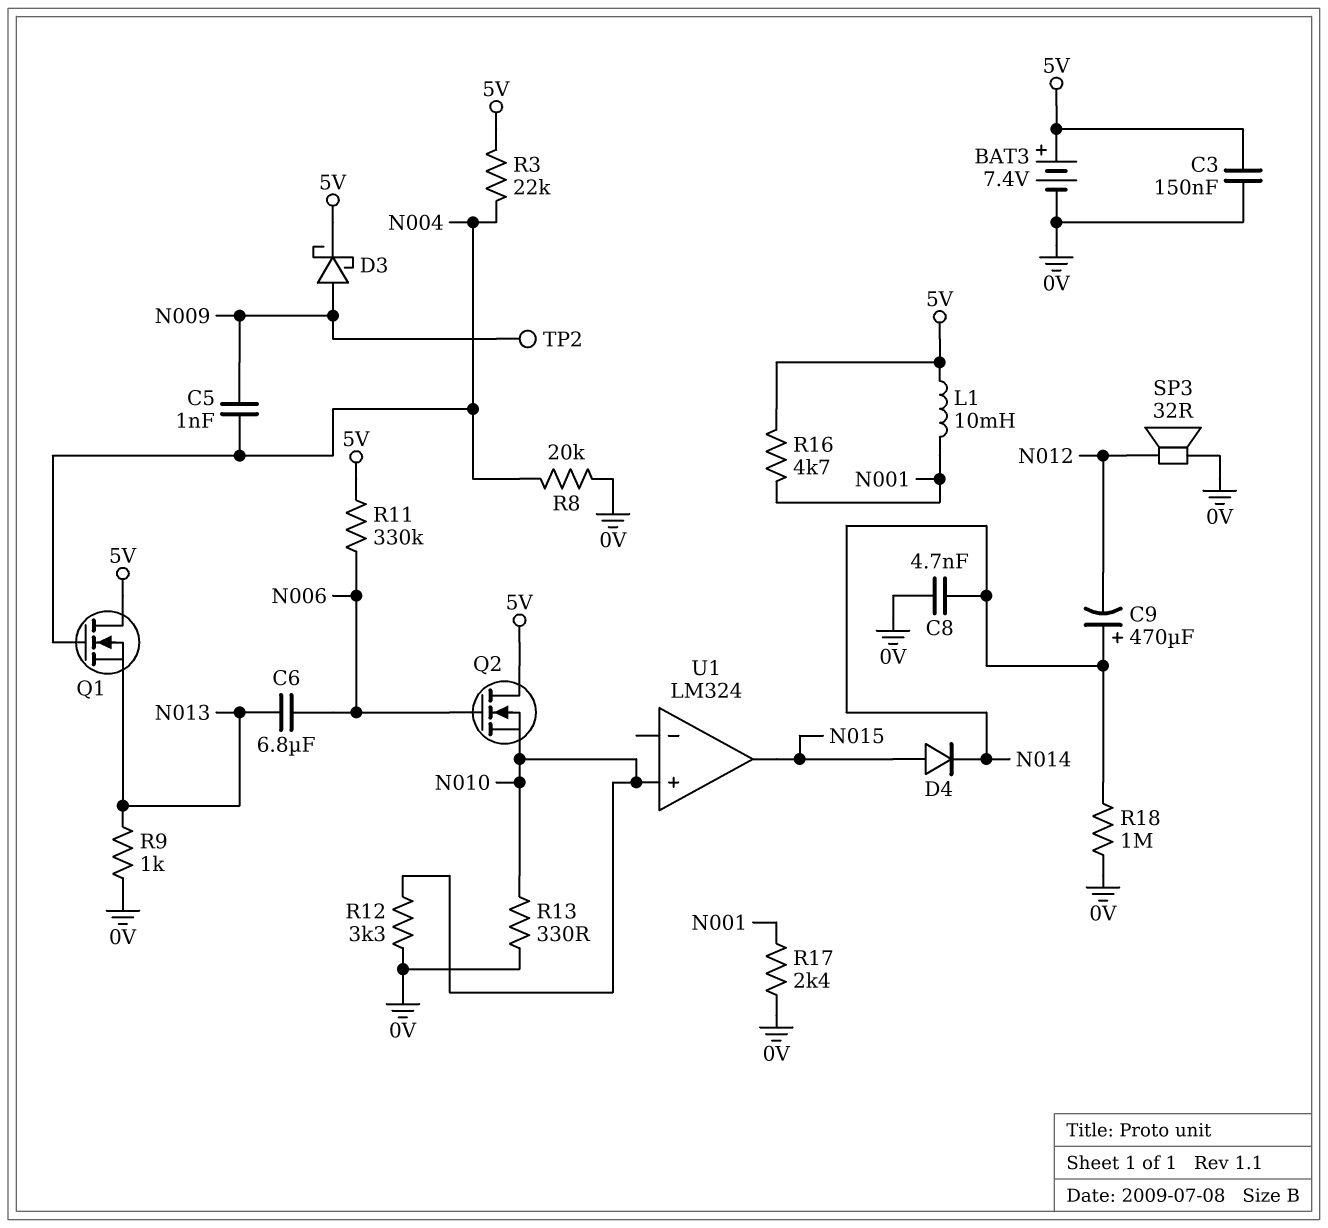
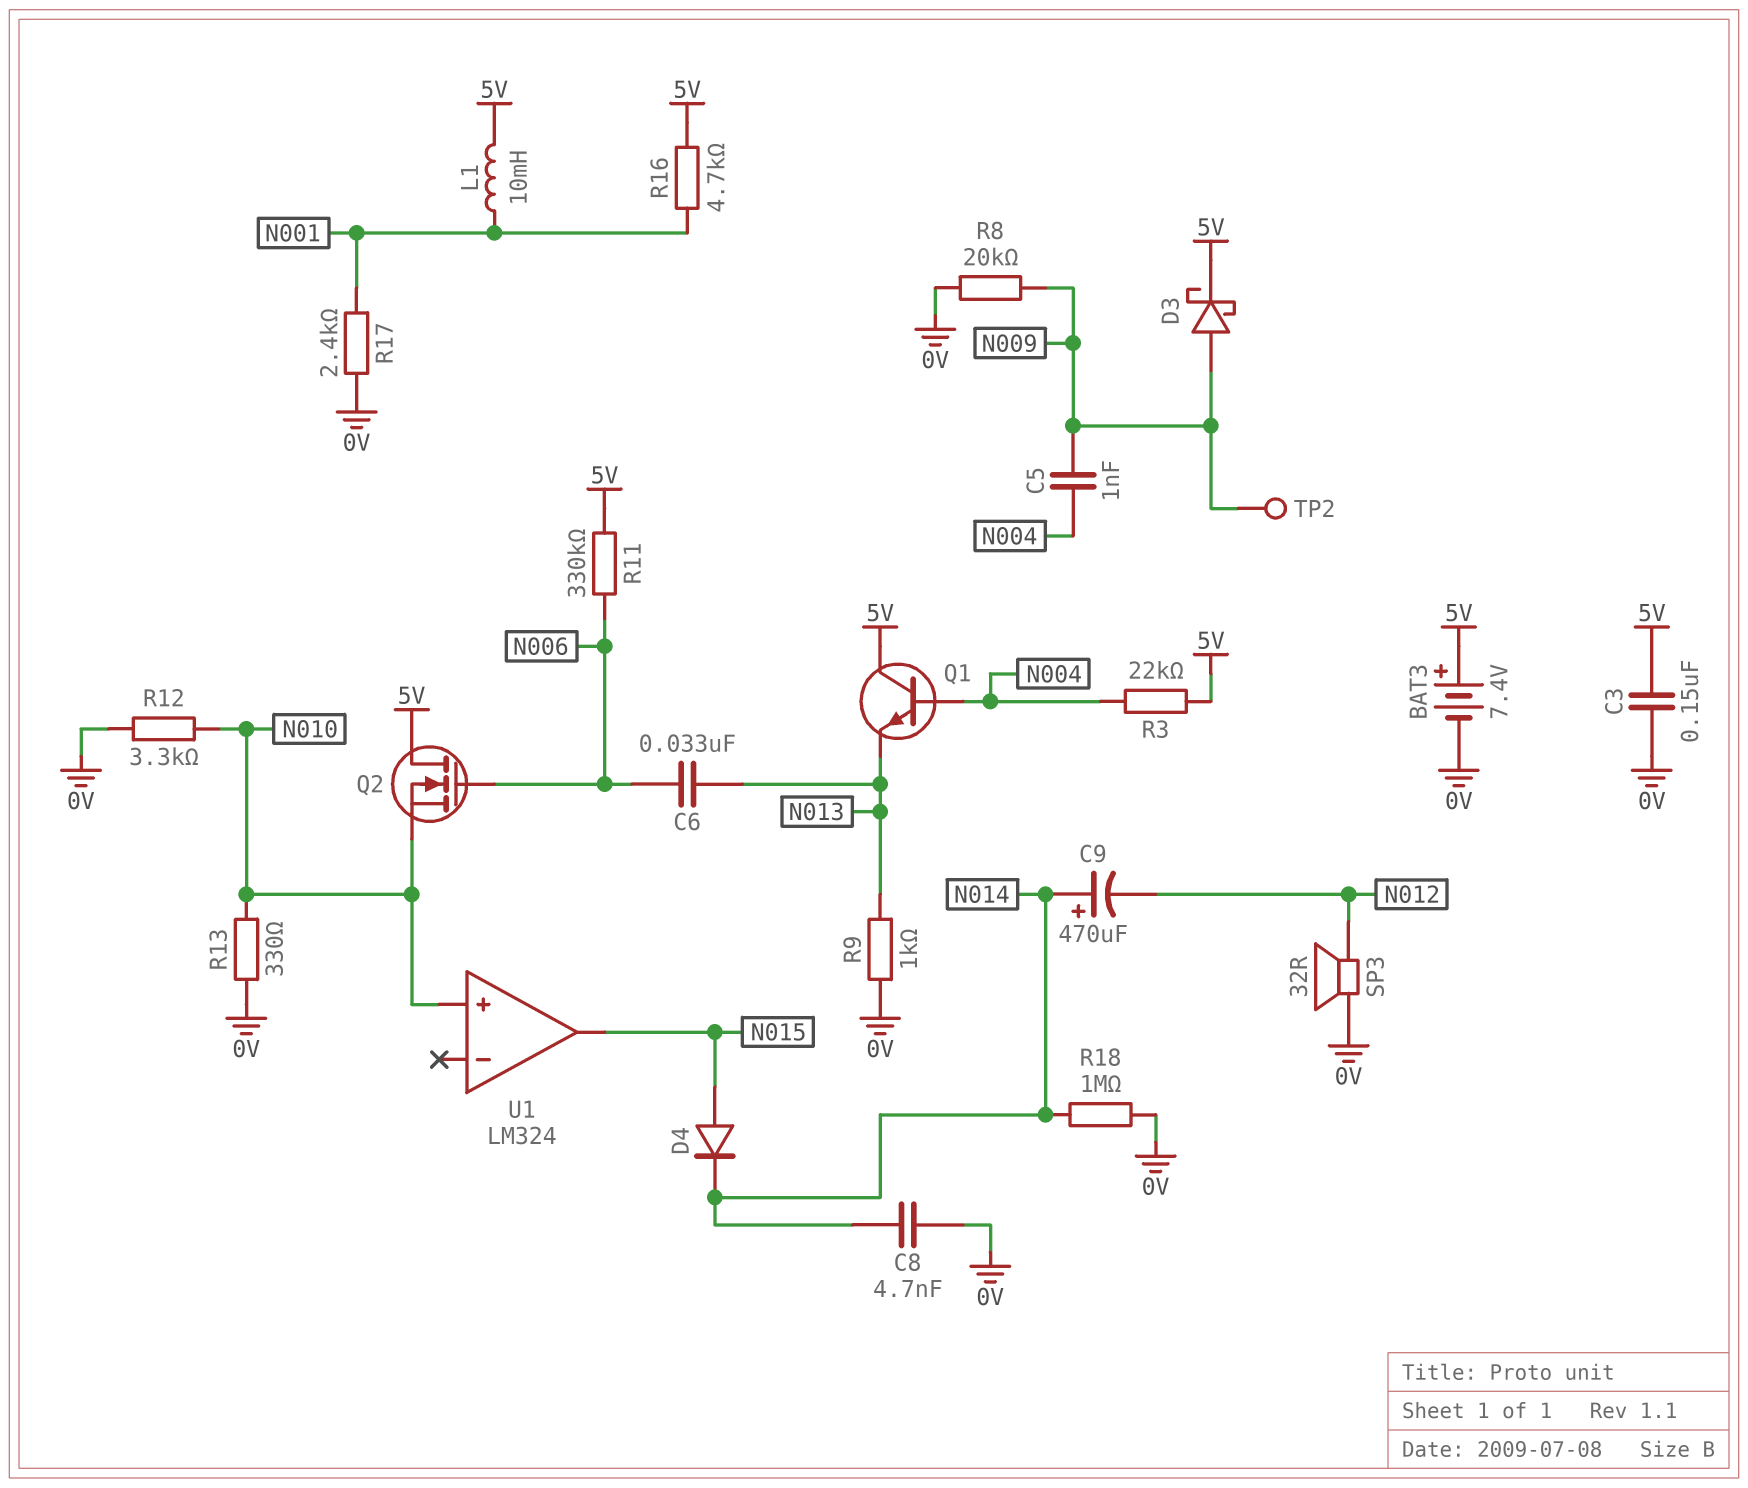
C6: 6.8uF (N006, N013) -> 33nF (N006, N013)
Q1: NMOS (G N004, D 5V, S N013) -> NPN (B N004, C 5V, E N013)
R8: 20k (0V, N004) -> 20k (0V, N009)

